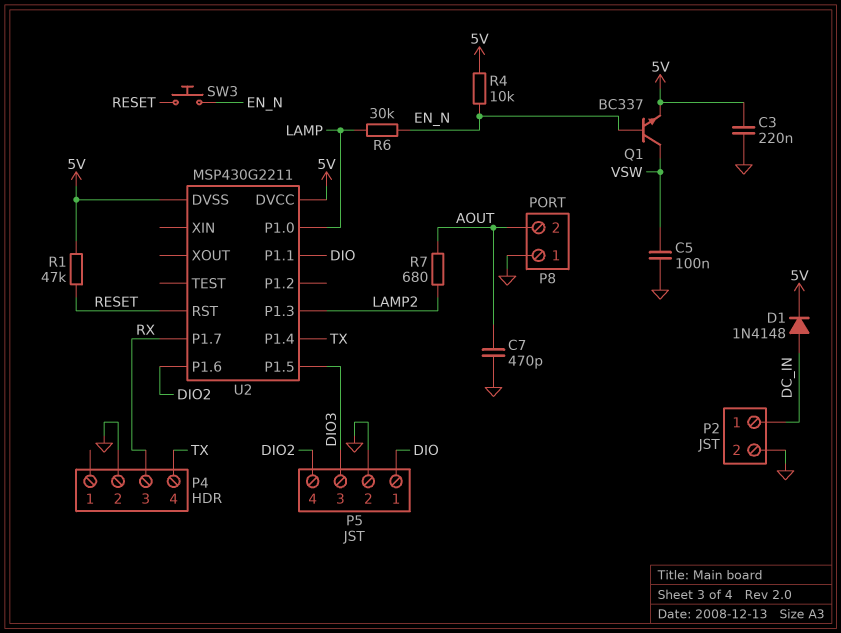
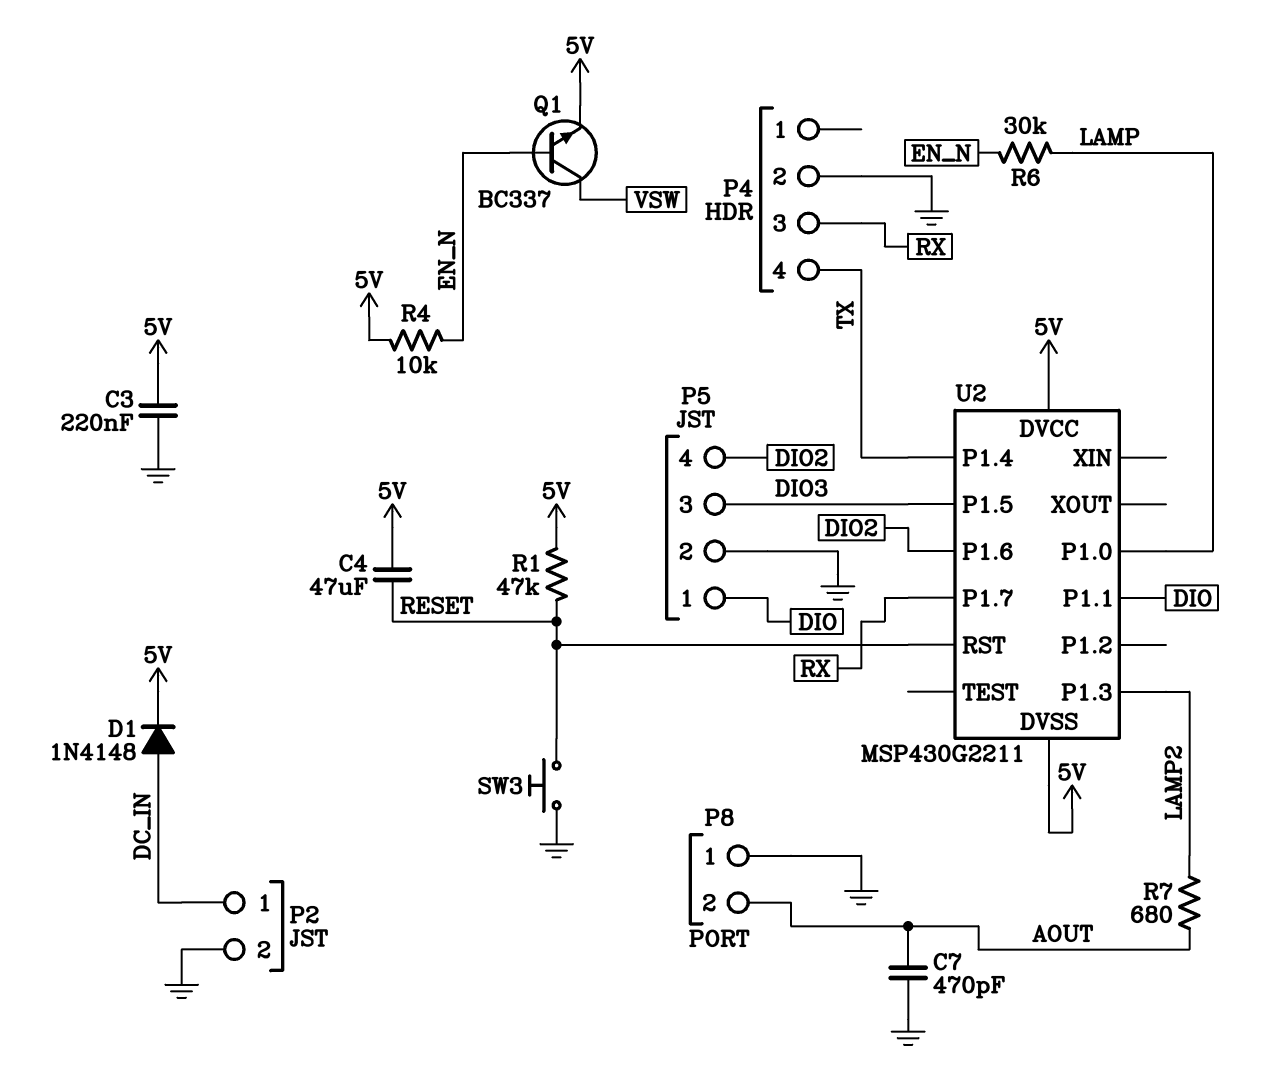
C4: none -> 47uF (5V, RESET)
C5: 100nF (GND, VSW) -> none
SW3: button (EN_N, RESET) -> button (GND, RESET)

